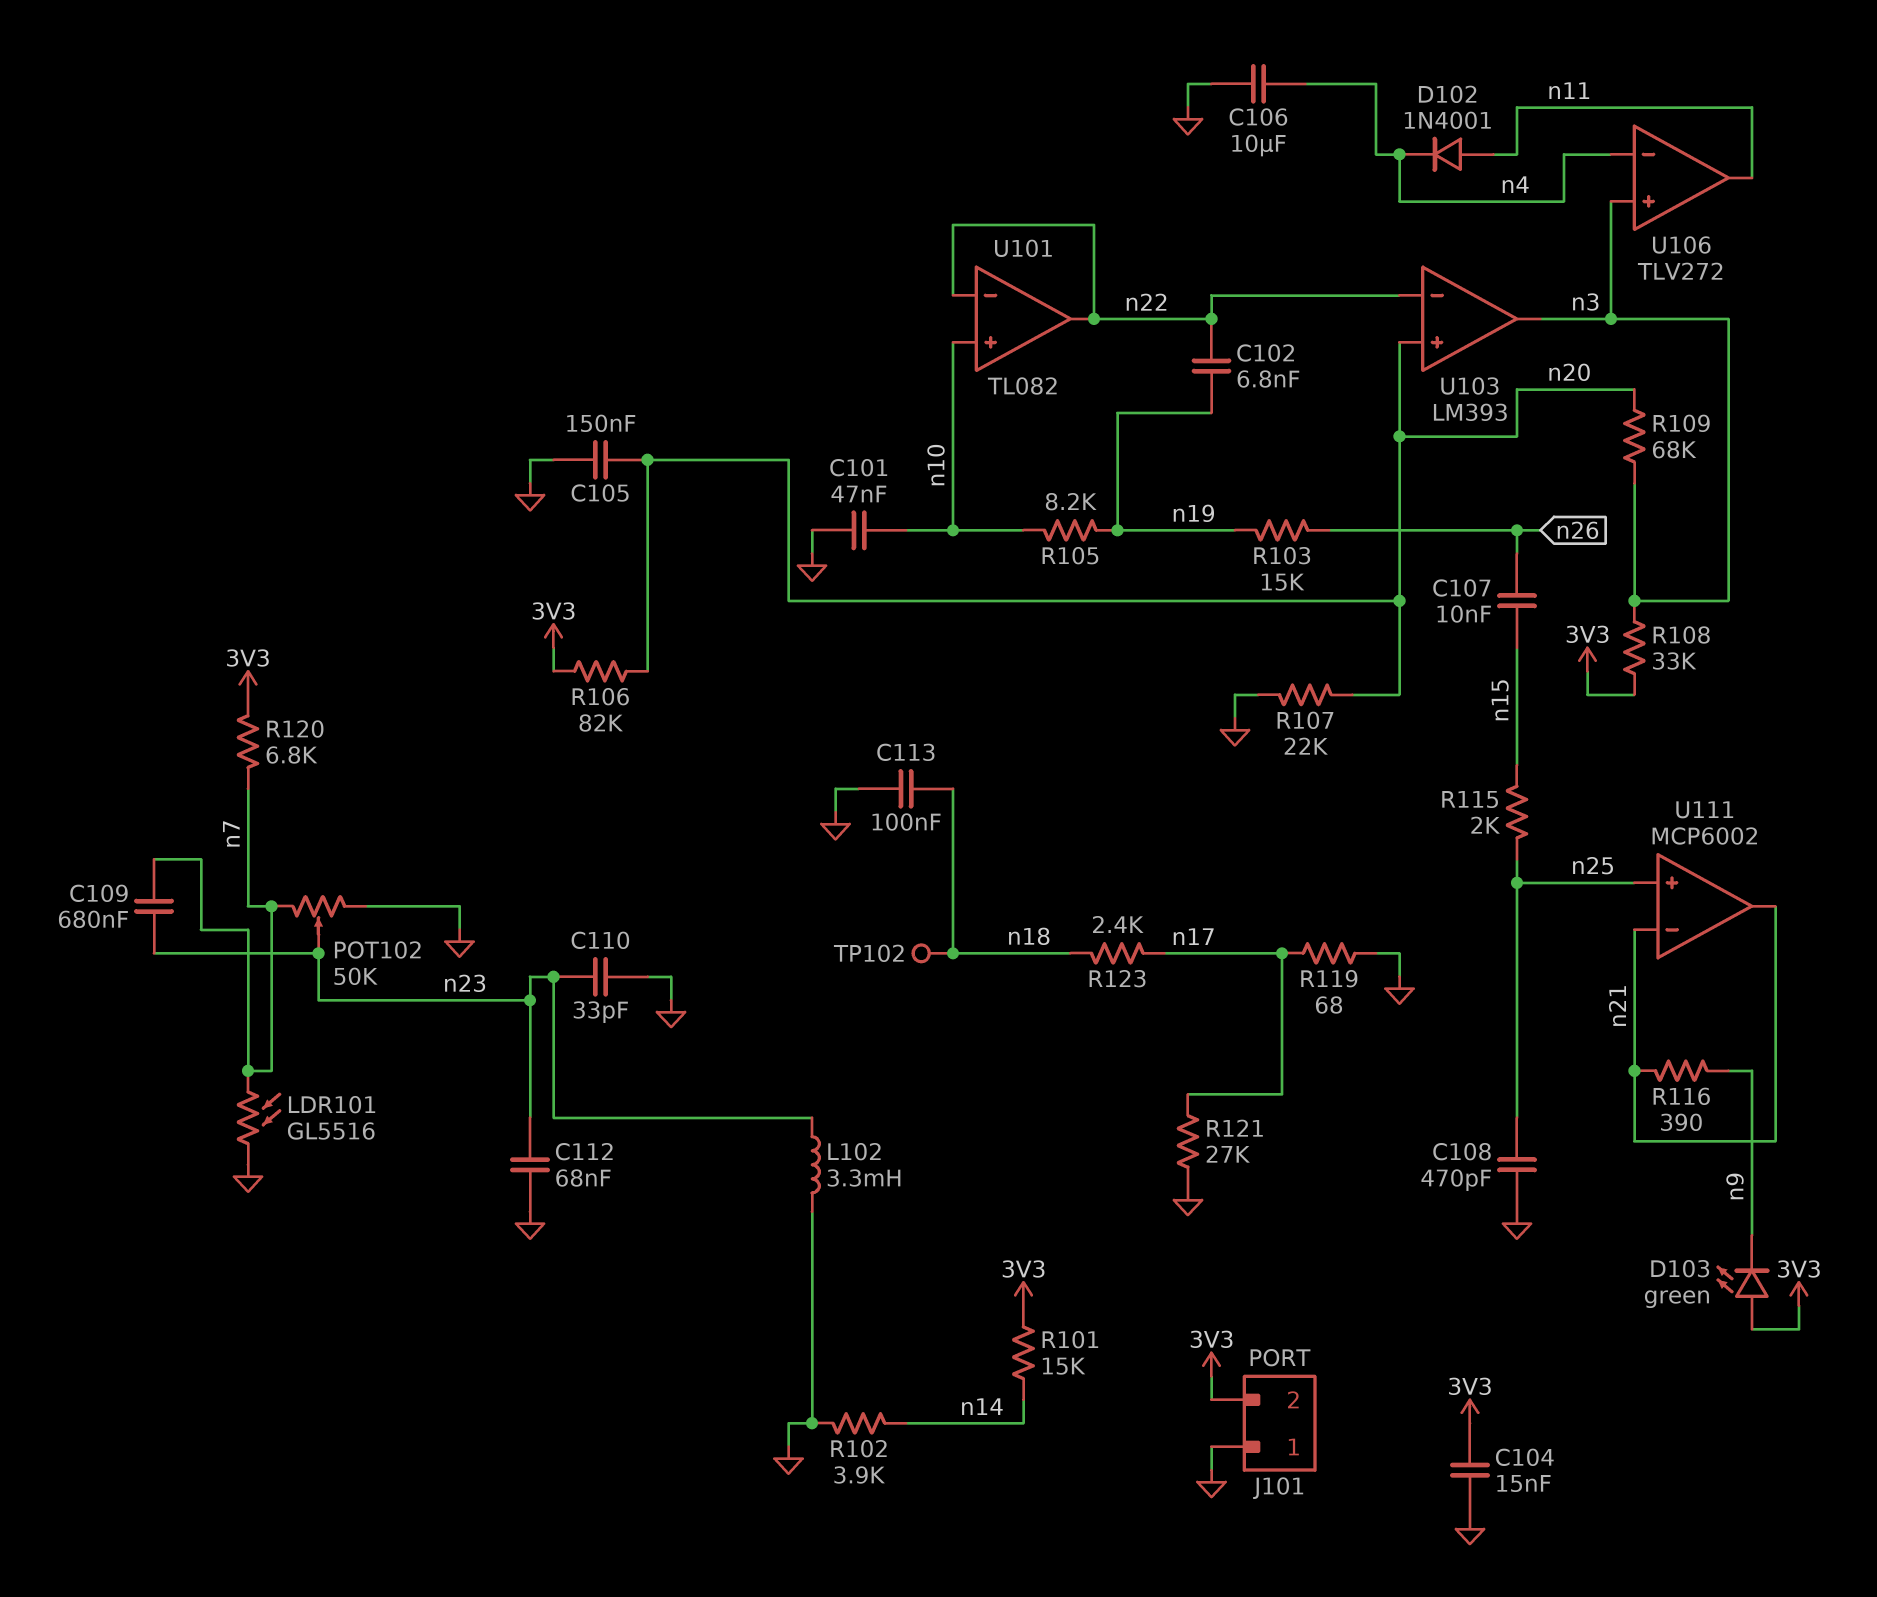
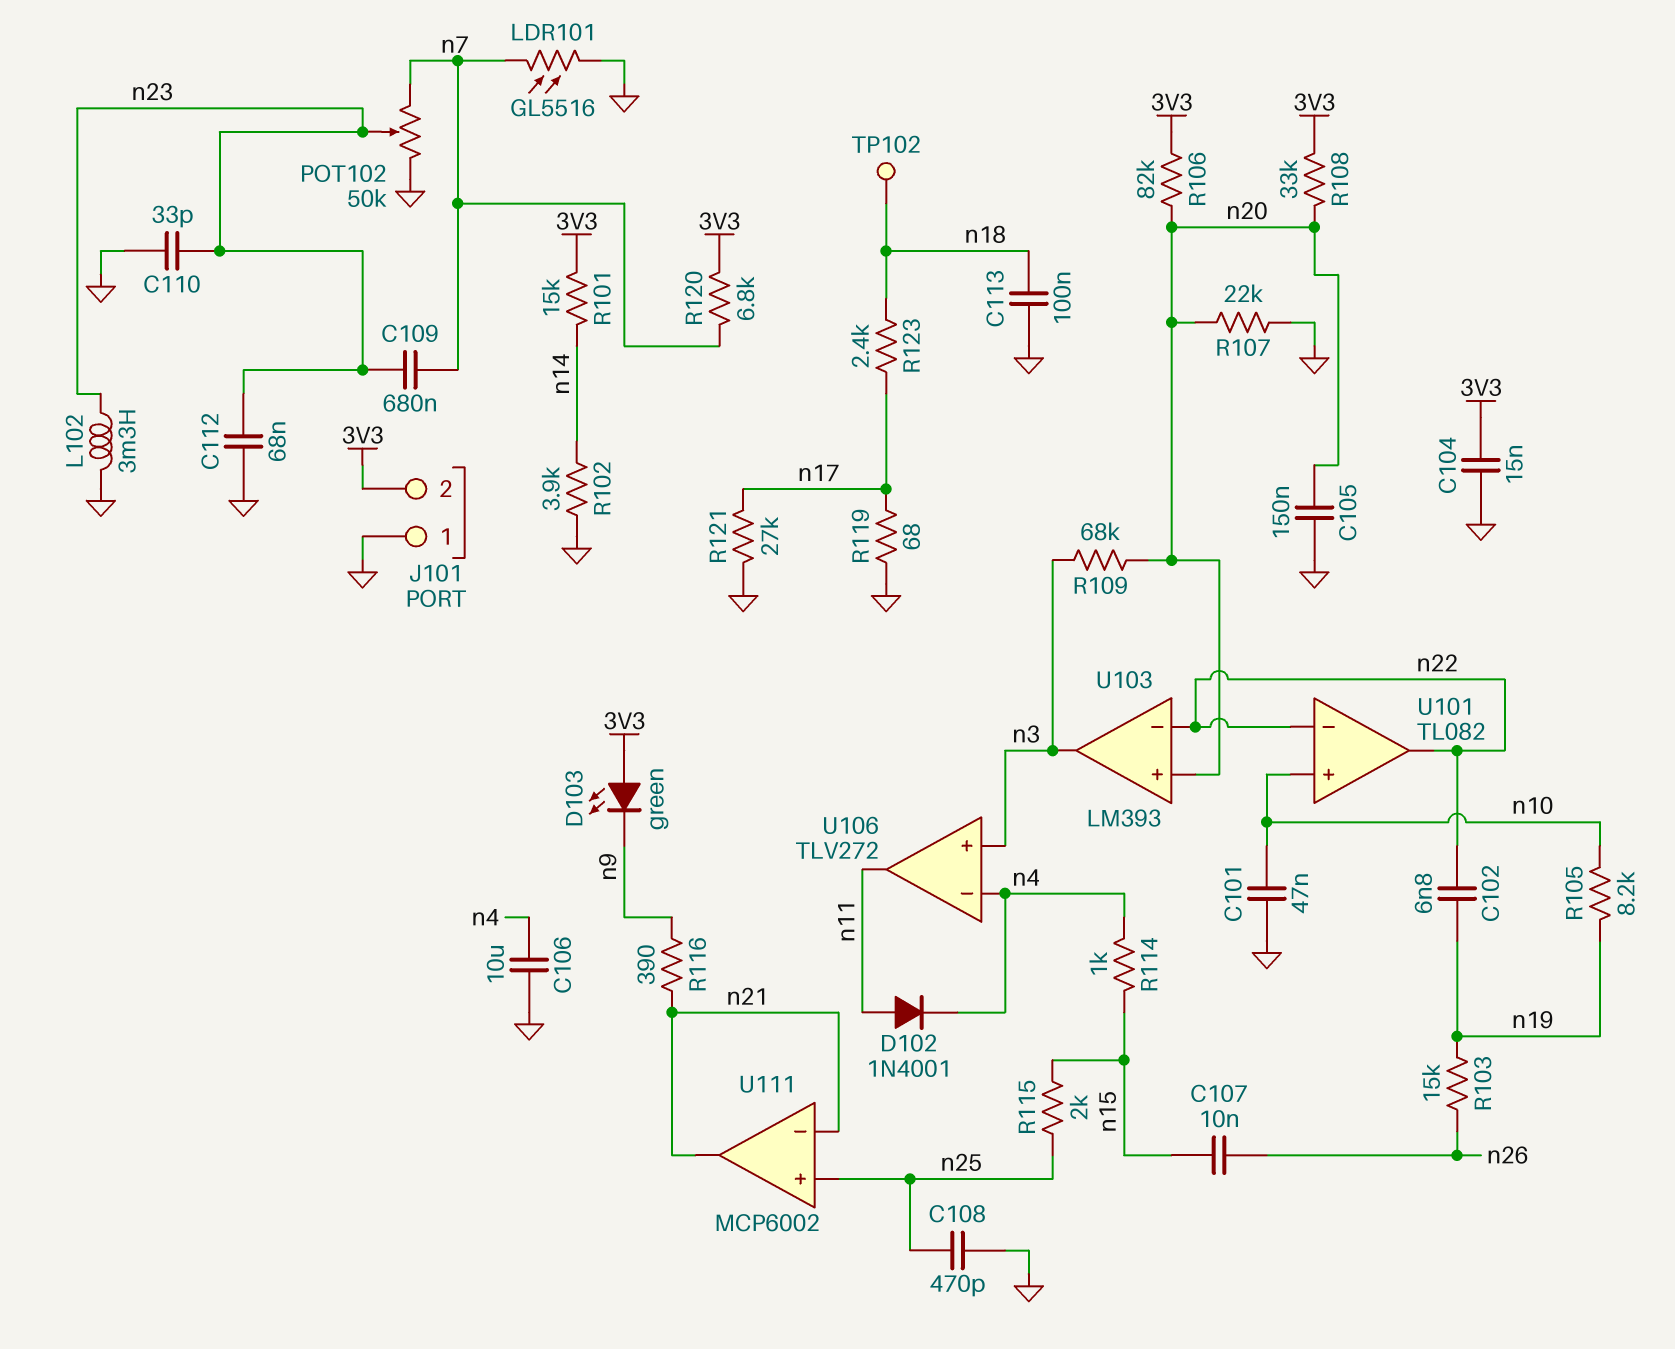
R108: 33k (3V3, n3) -> 33k (3V3, n20)
R114: none -> 1k (n4, n15)

